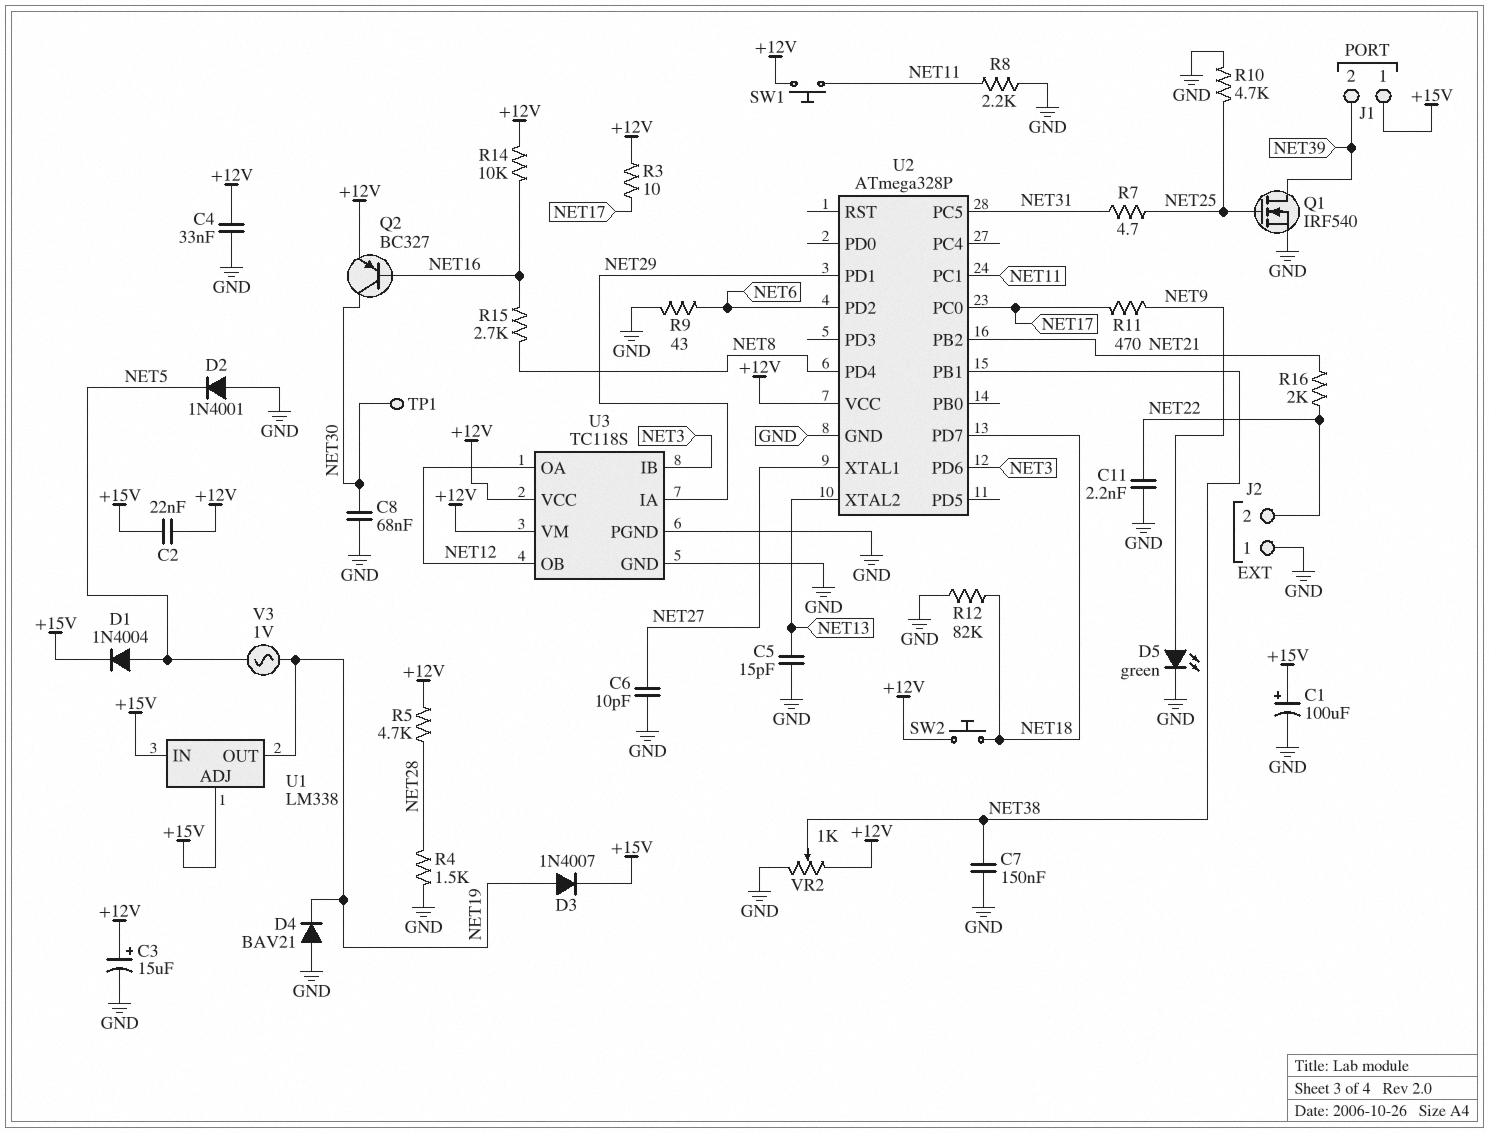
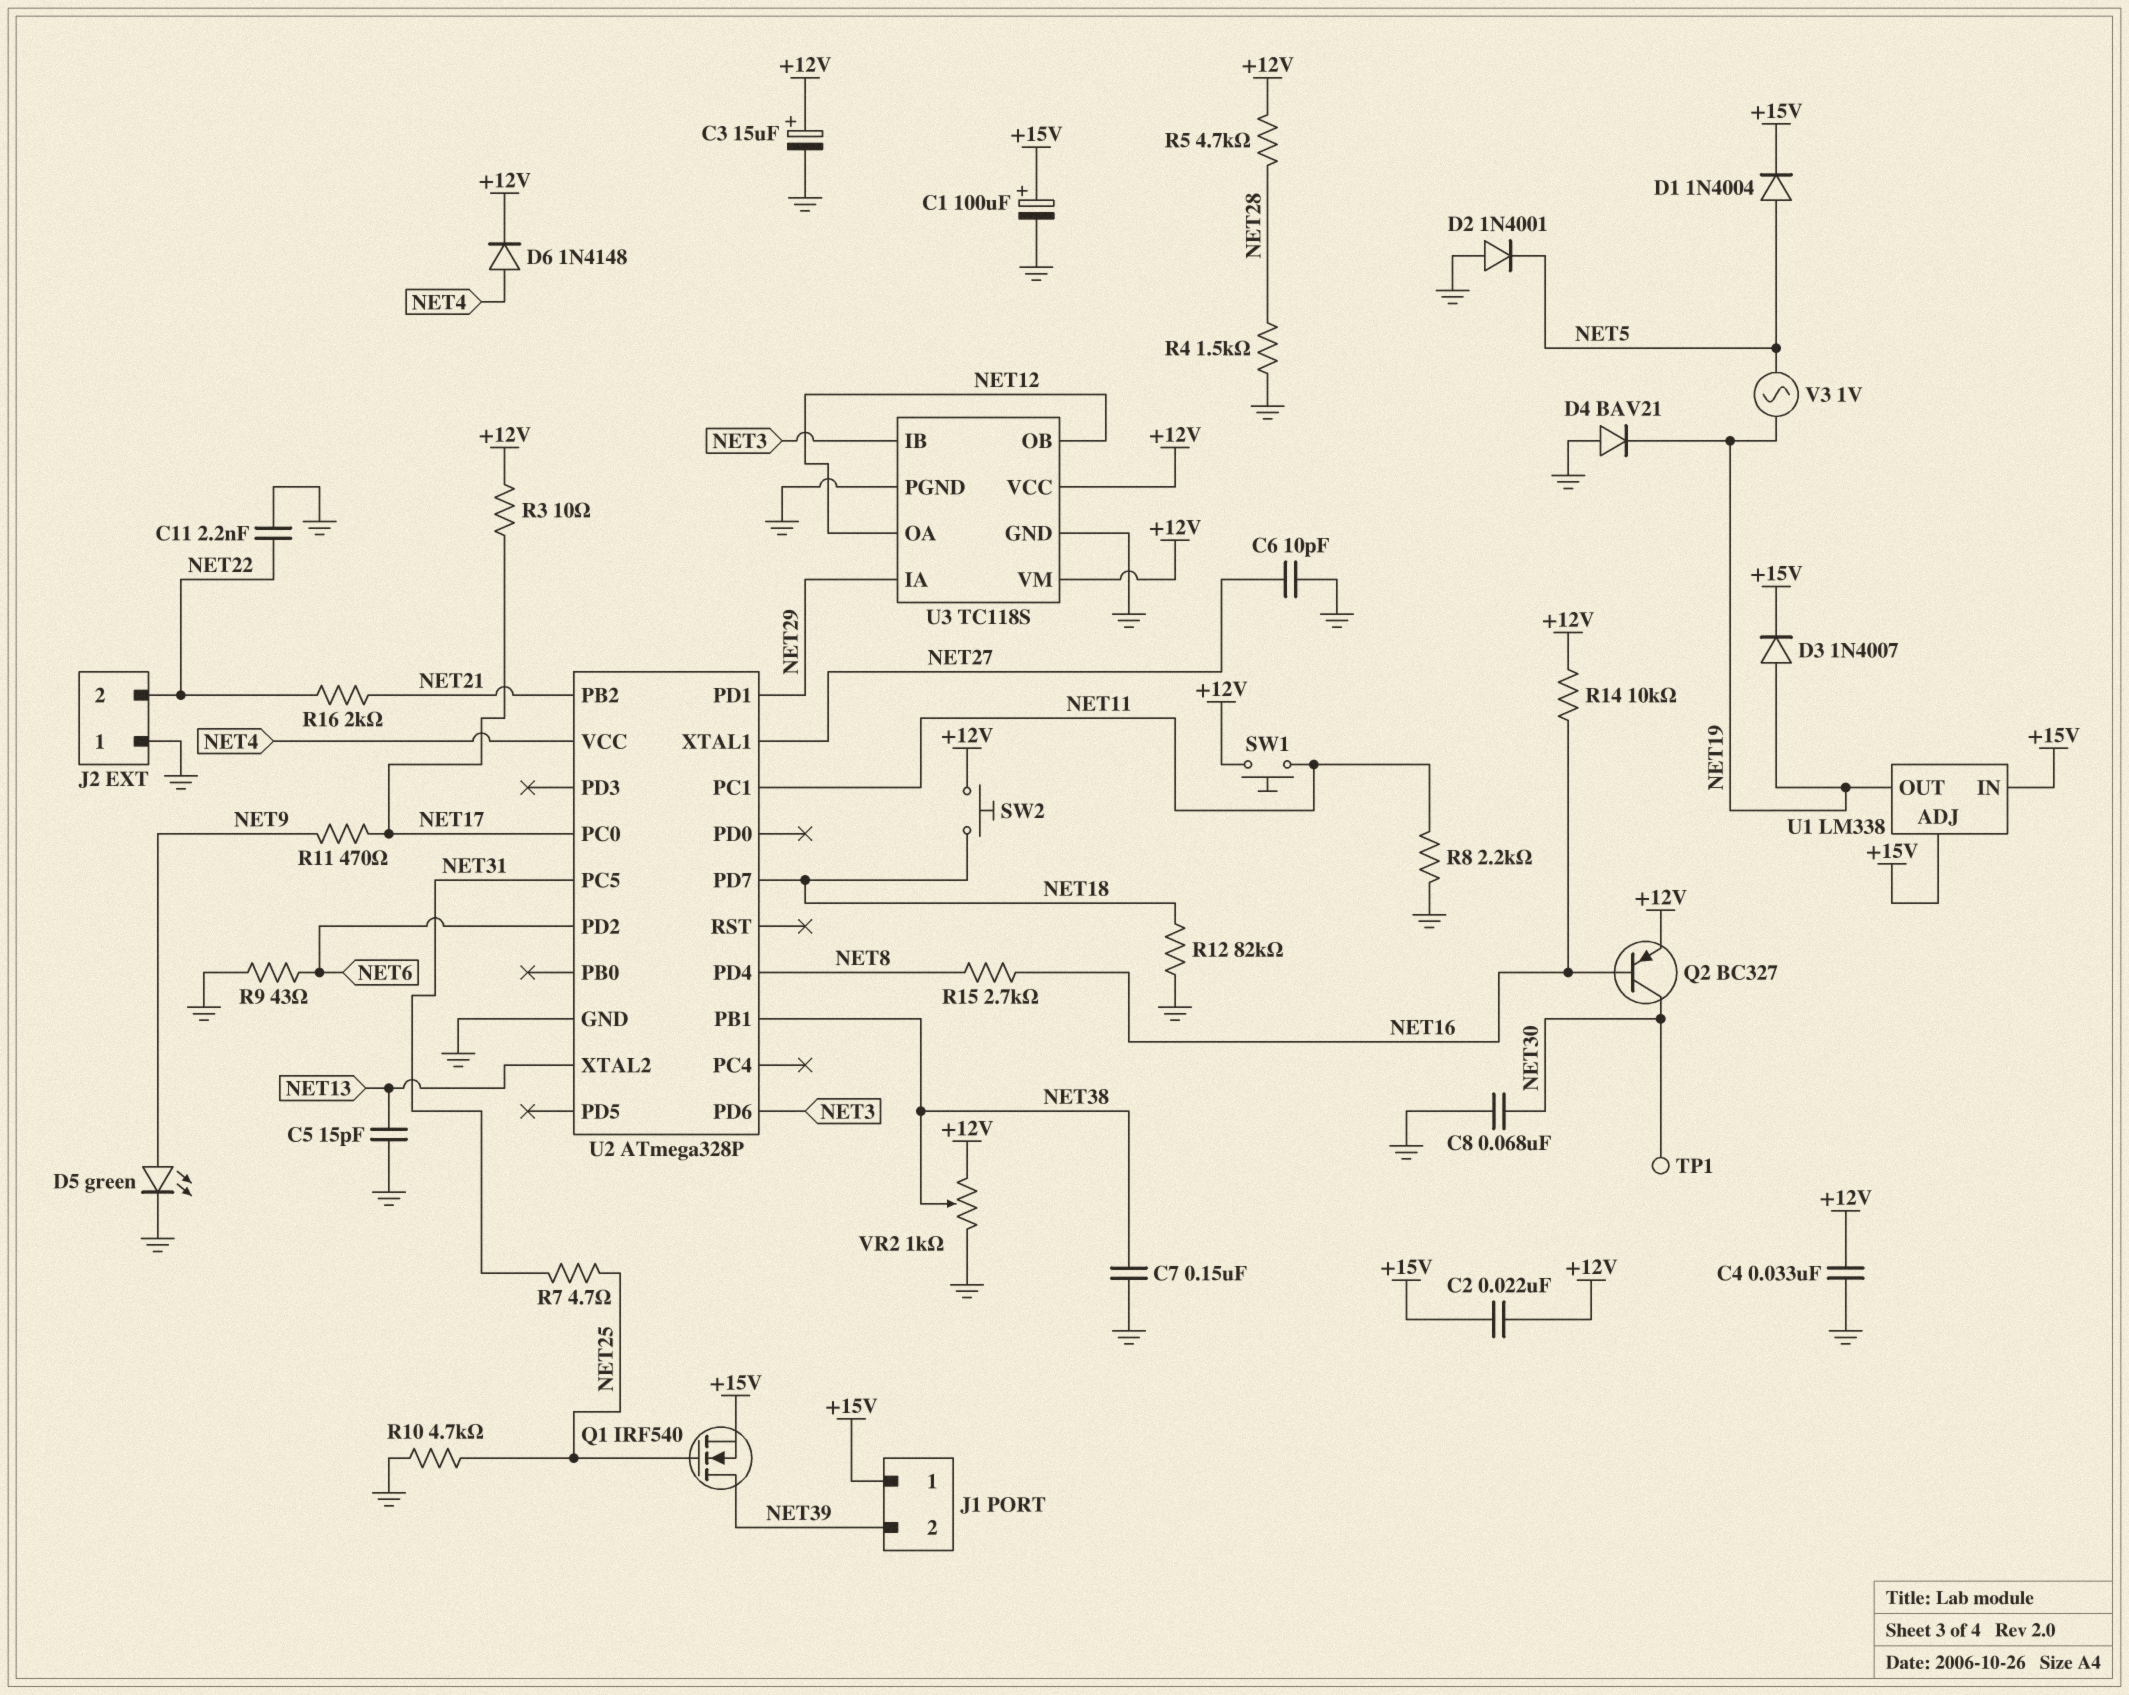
D6: none -> diode 1N4148 (A NET4, K +12V)
Q1: NMOS IRF540 (G NET25, D NET39, S GND) -> NMOS IRF540 (G NET25, D NET39, S +15V)
U2 pin VCC: +12V -> NET4

